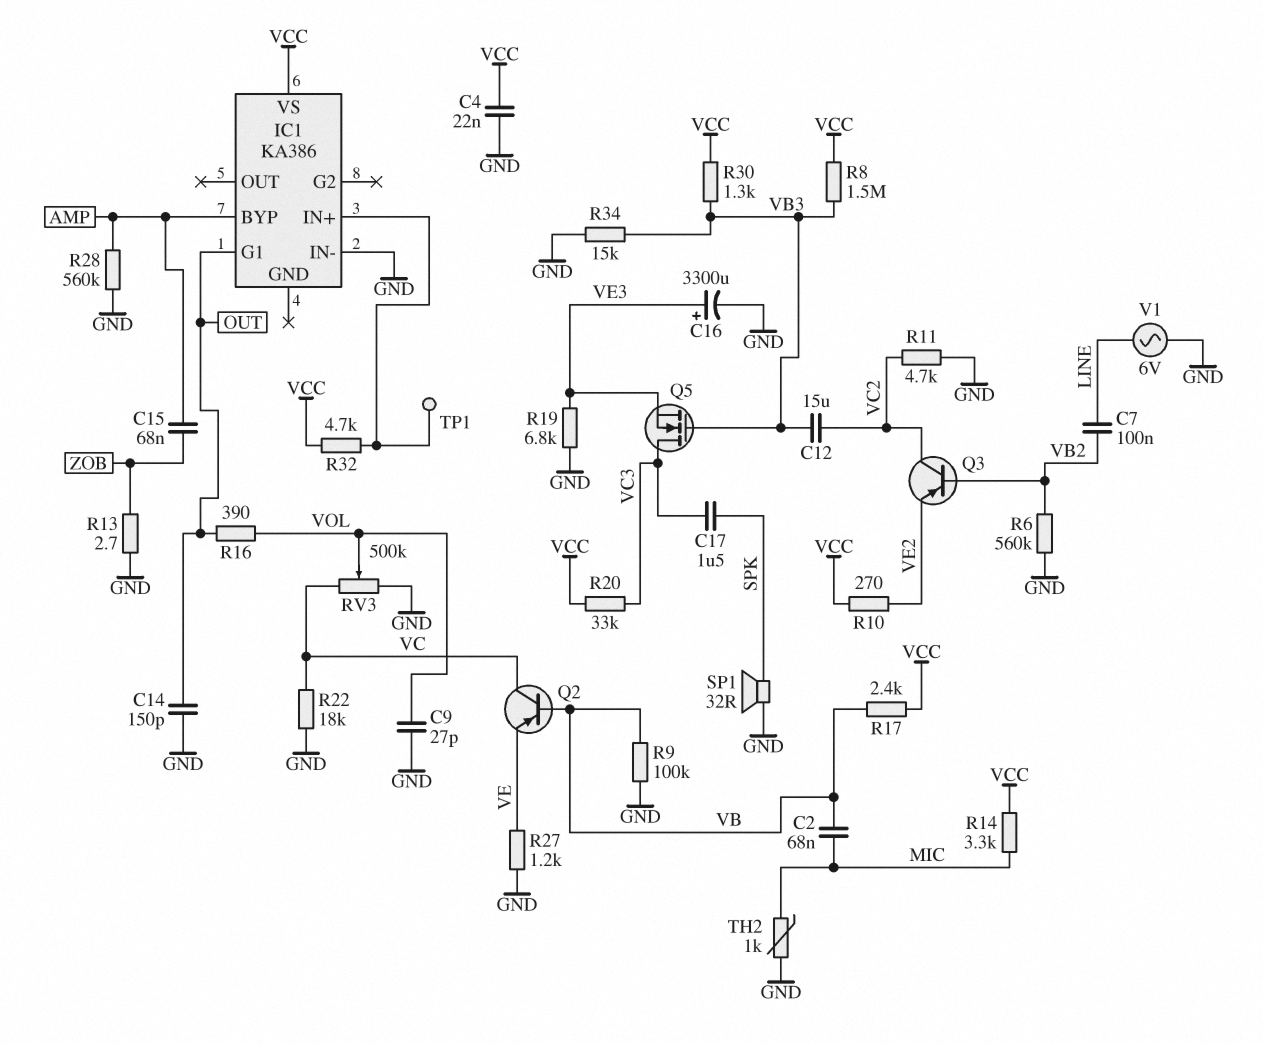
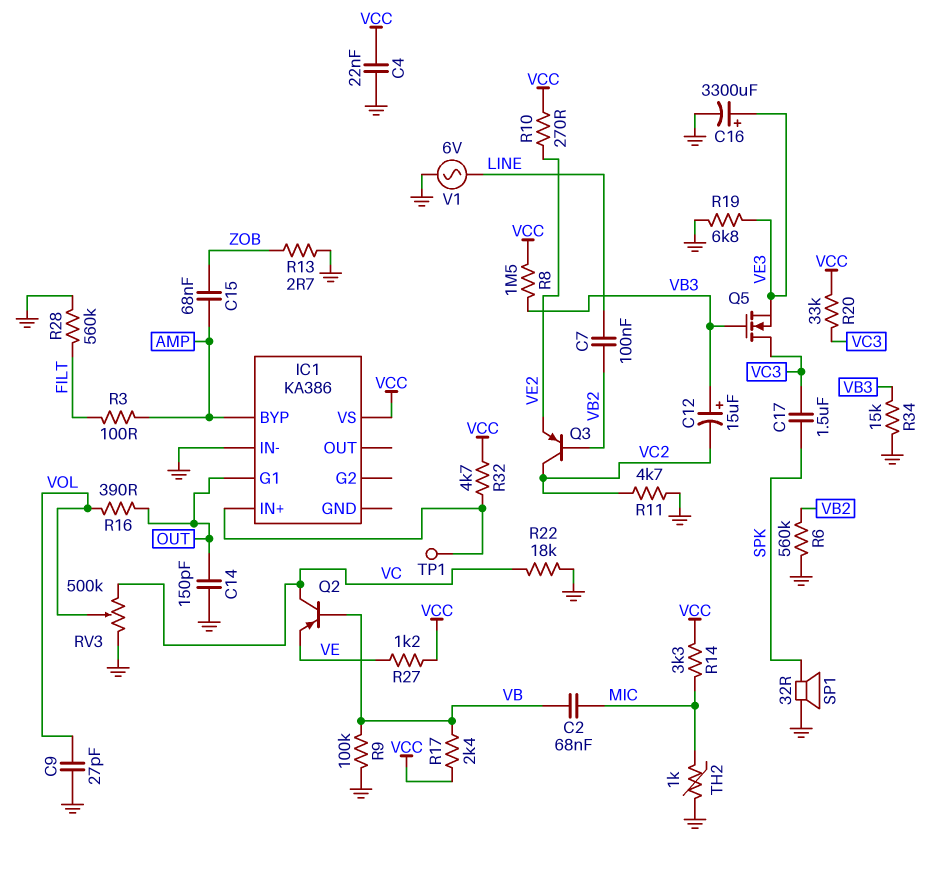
C12: 15uF (VB3, VC2) -> 15uF (plus VB3, minus VC2)
R3: none -> 100 (AMP, FILT)
R27: 1.2k (GND, VE) -> 1.2k (VCC, VE)
R28: 560k (AMP, GND) -> 560k (FILT, GND)
R30: 1.3k (VB3, VCC) -> none

